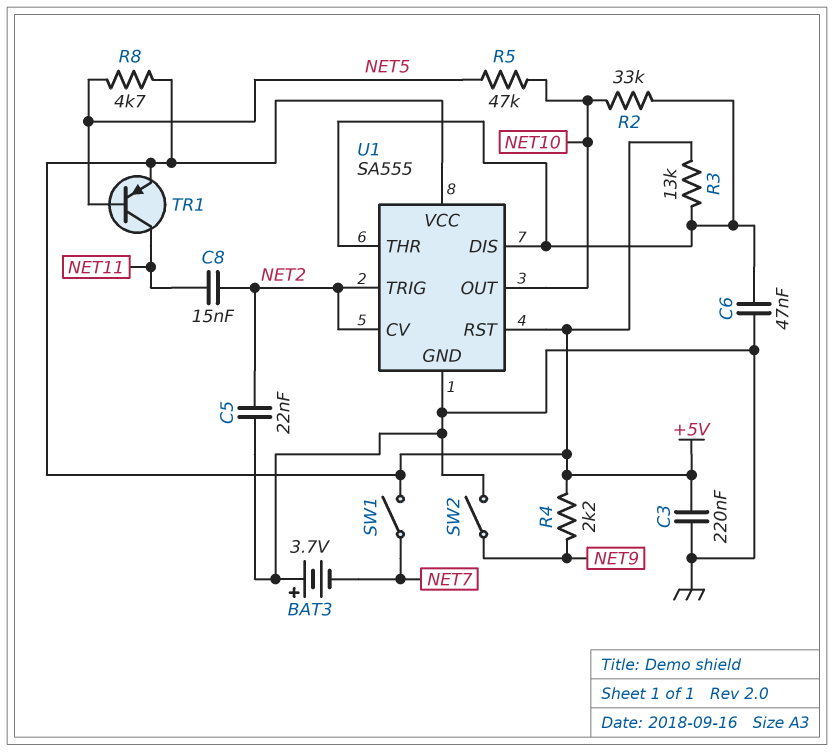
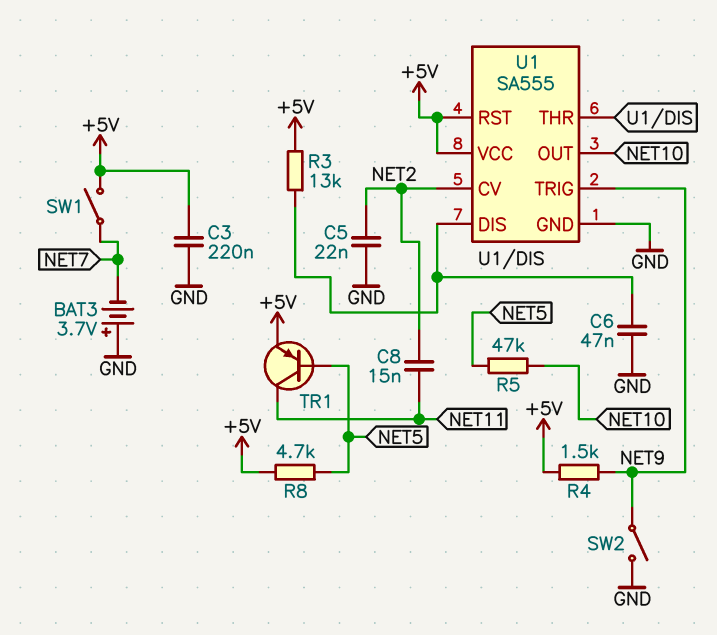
R2: 33k (NET10, U1/DIS) -> none
R4: 2.2k (+5V, NET9) -> 1.5k (+5V, NET9)
U1 pin TRIG: NET2 -> NET9

